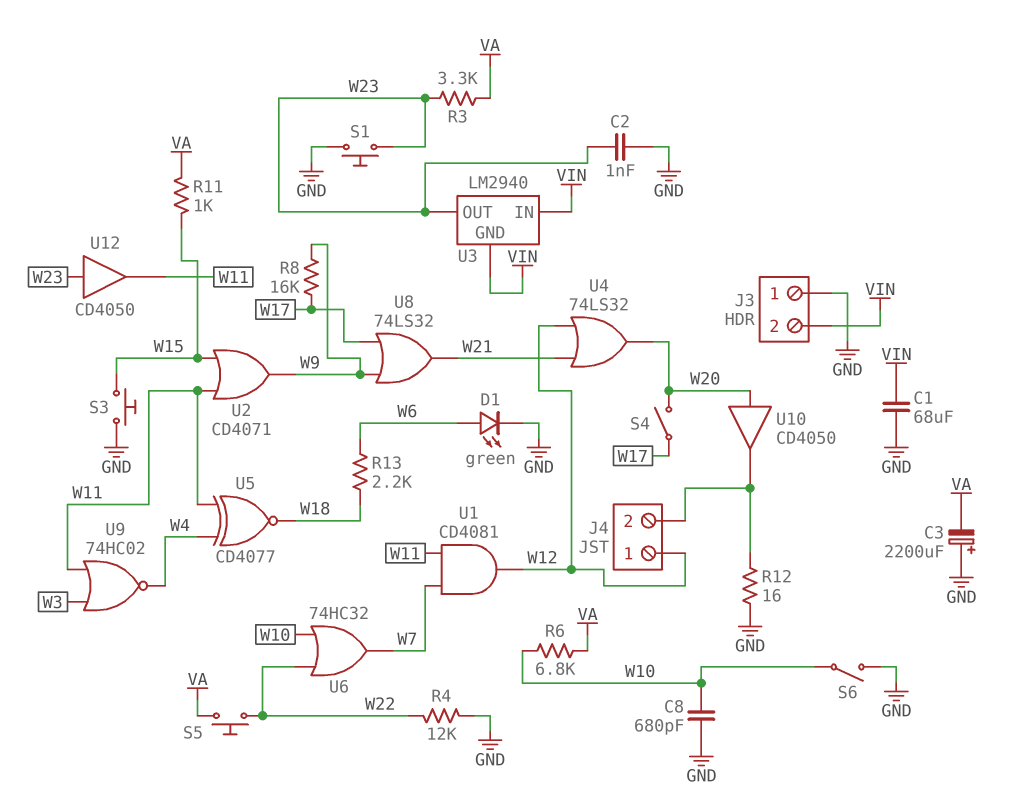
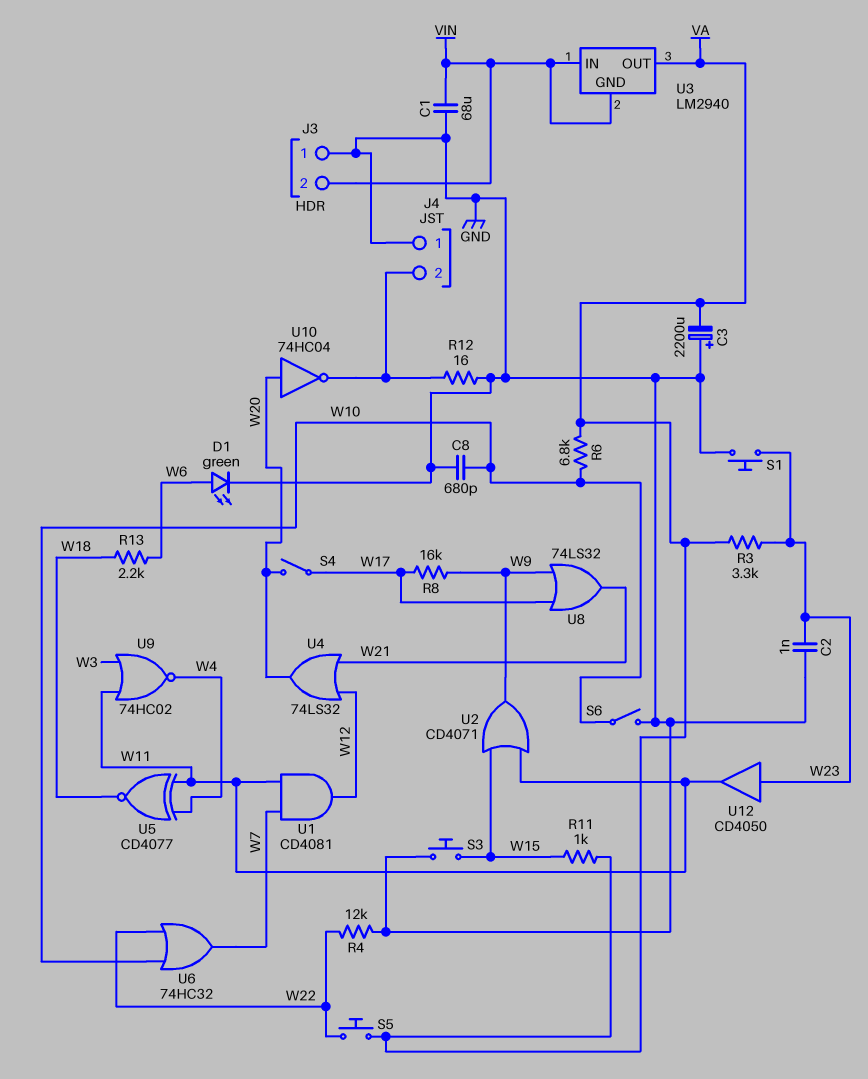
J4 pin 1: W12 -> GND
U3 pin OUT: W23 -> VA
U10: buffer CD4050 (in W20, out J4/2) -> NOT 74HC04 (in W20, out J4/2)

